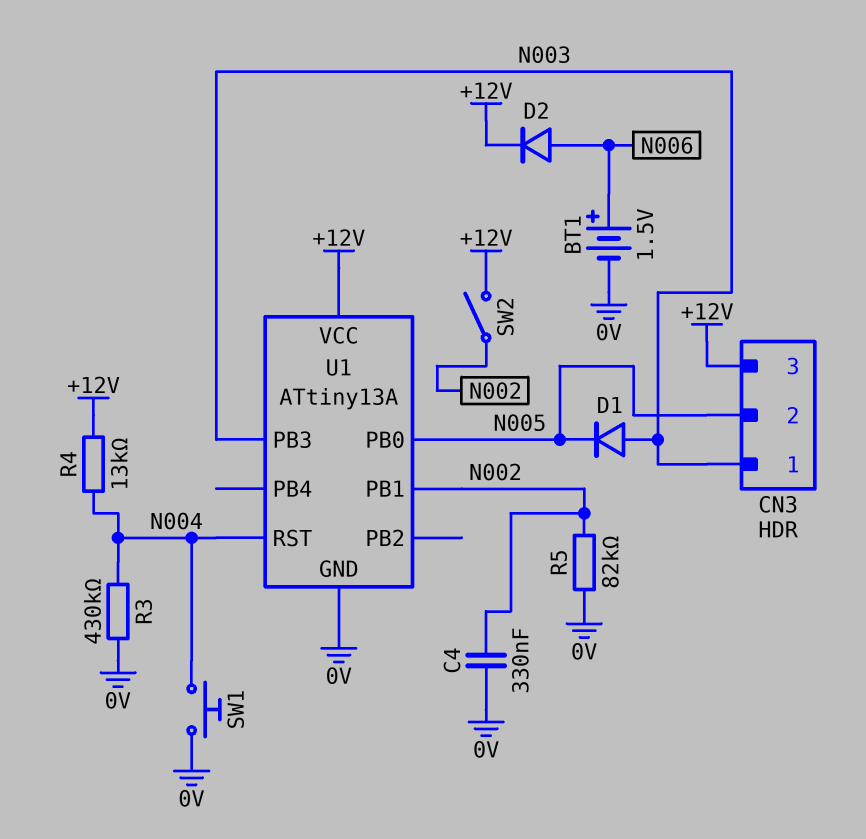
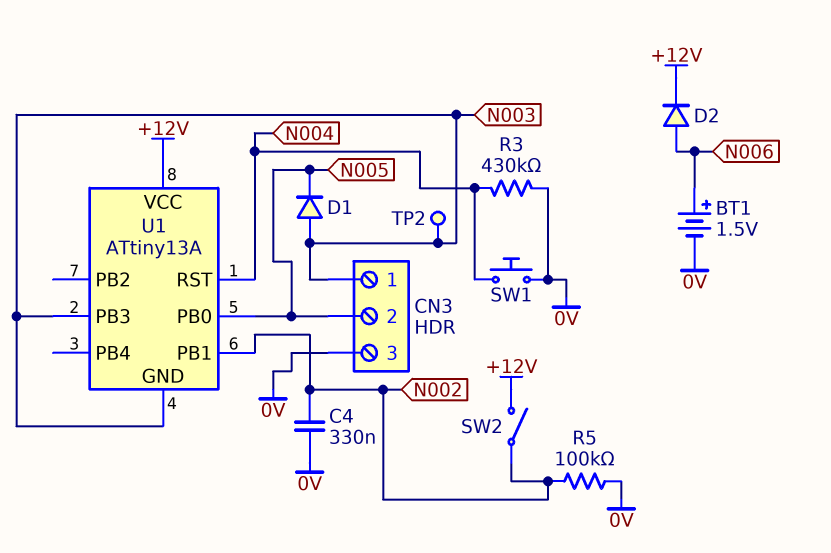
CN3 pin 3: +12V -> 0V
R4: 13k (+12V, N004) -> none
R5: 82k (0V, N002) -> 100k (0V, N002)
TP2: none -> test point (N003)
U1 pin GND: 0V -> N003

